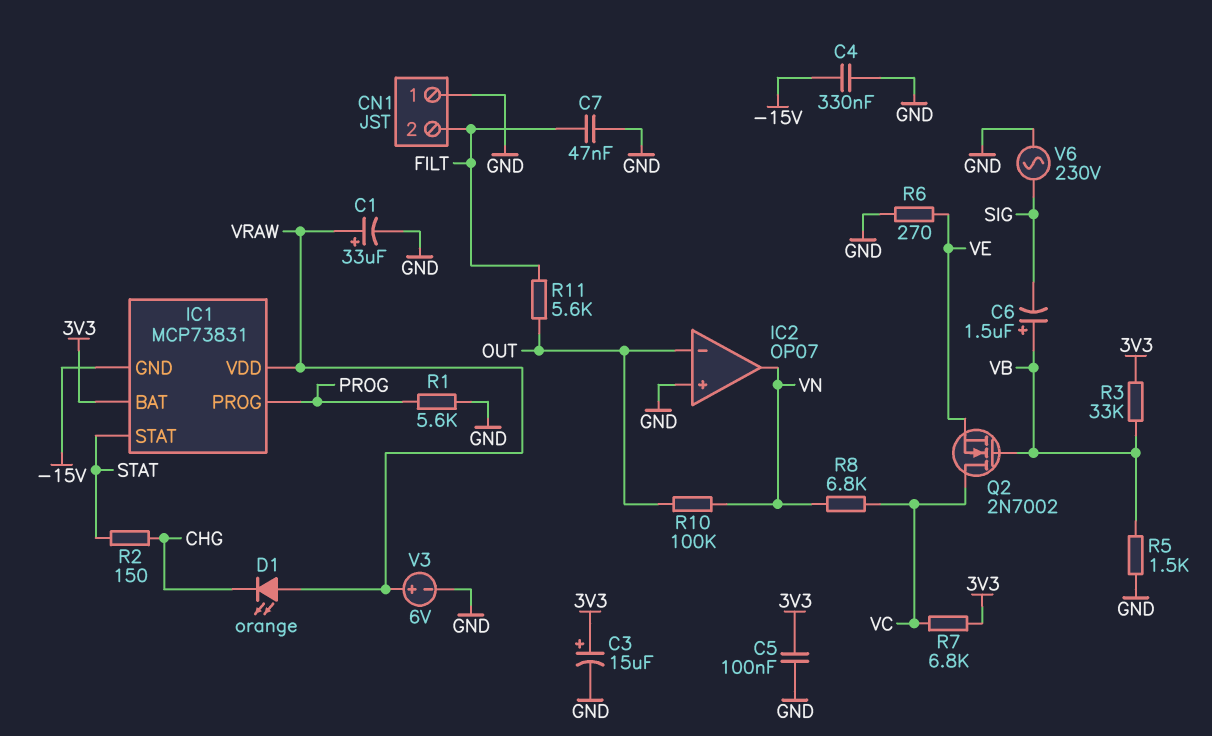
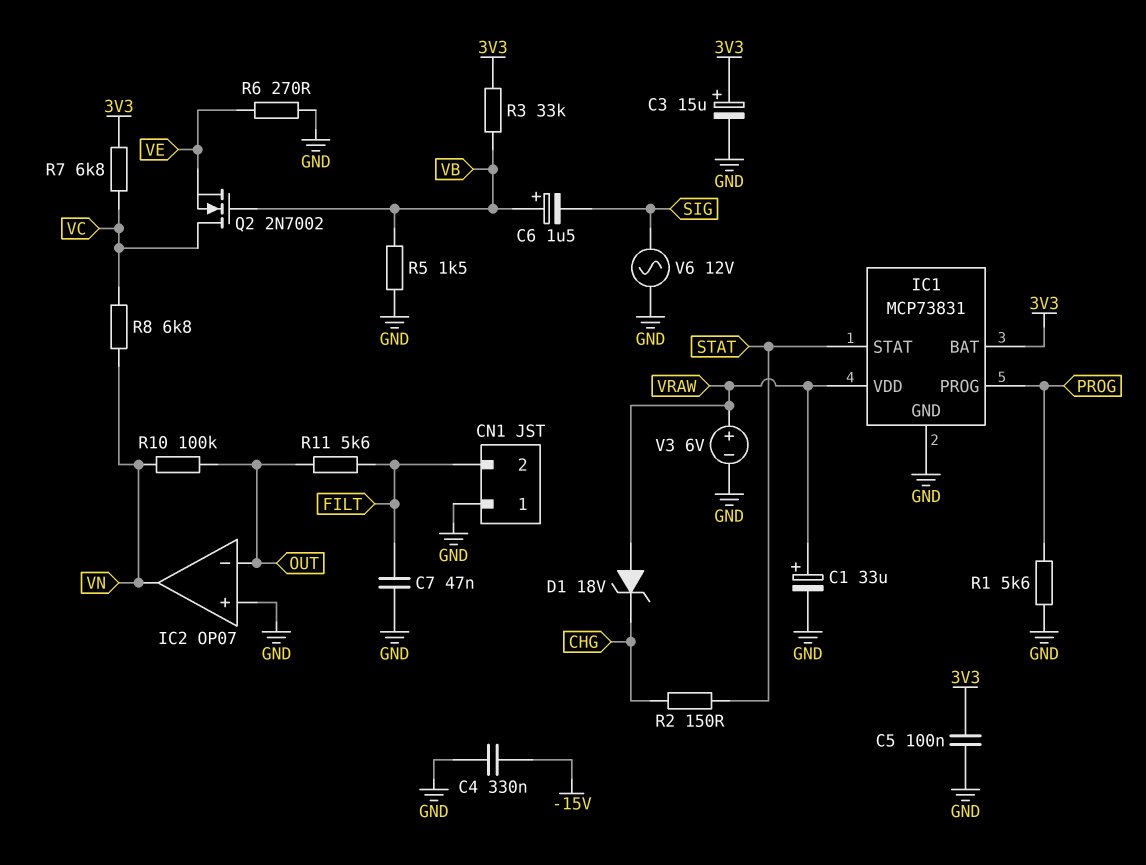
D1: LED orange (A VRAW, K CHG) -> zener 18V (A VRAW, K CHG)
IC1 pin GND: -15V -> GND
V6: AC 230V (GND, SIG) -> AC 12V (GND, SIG)

